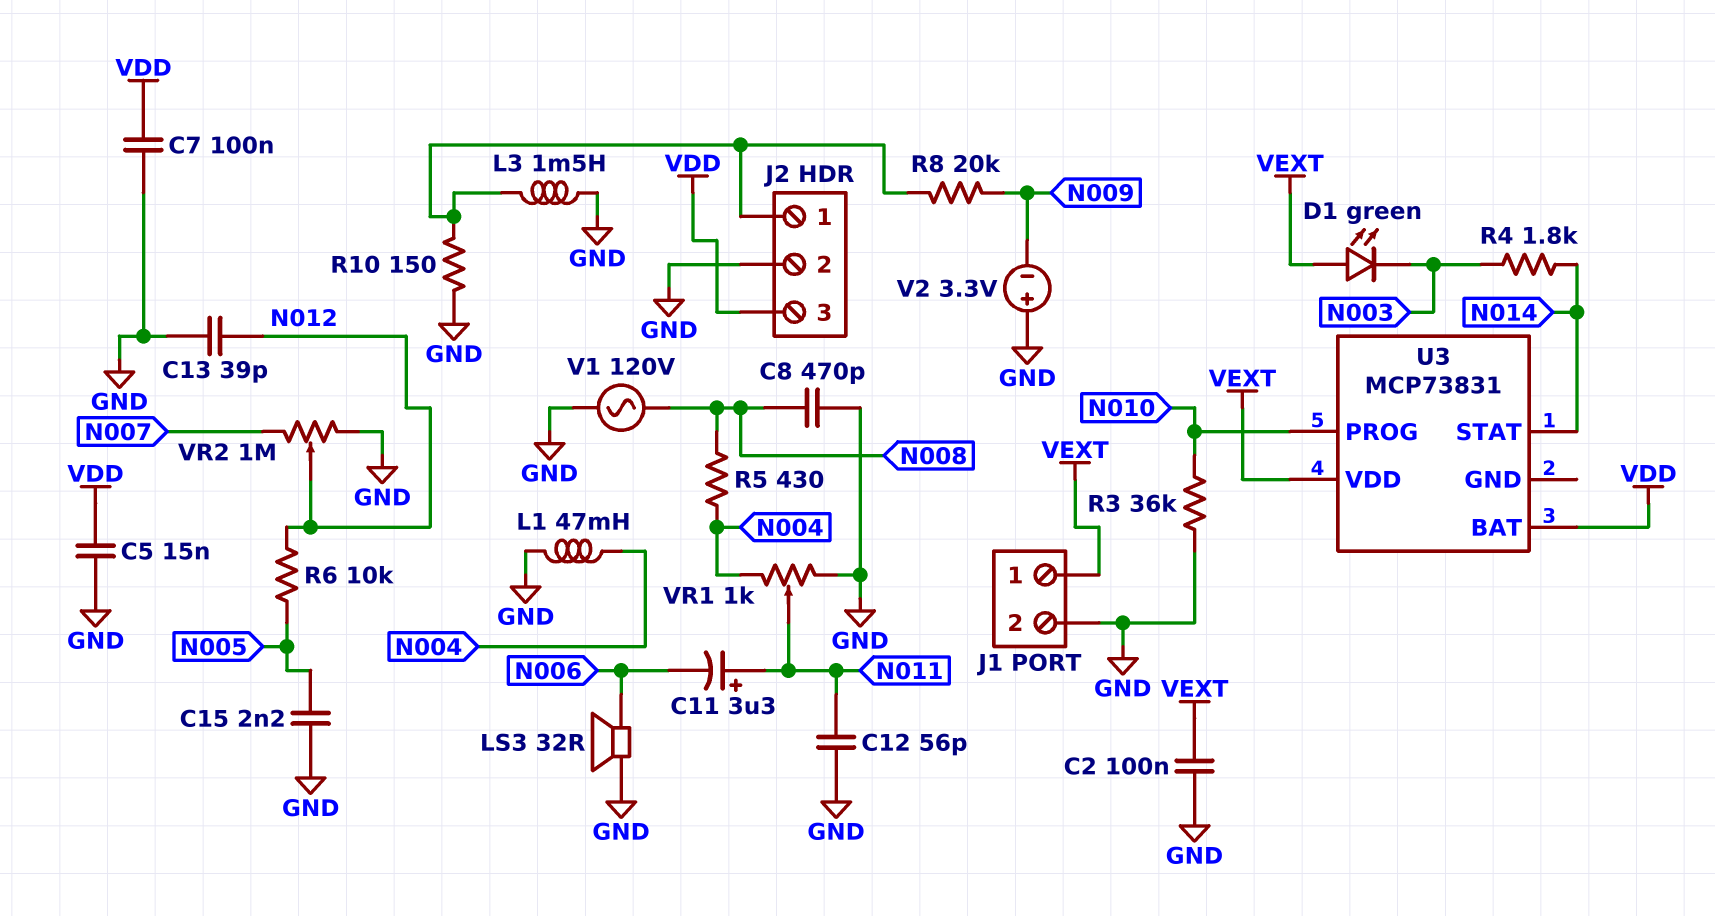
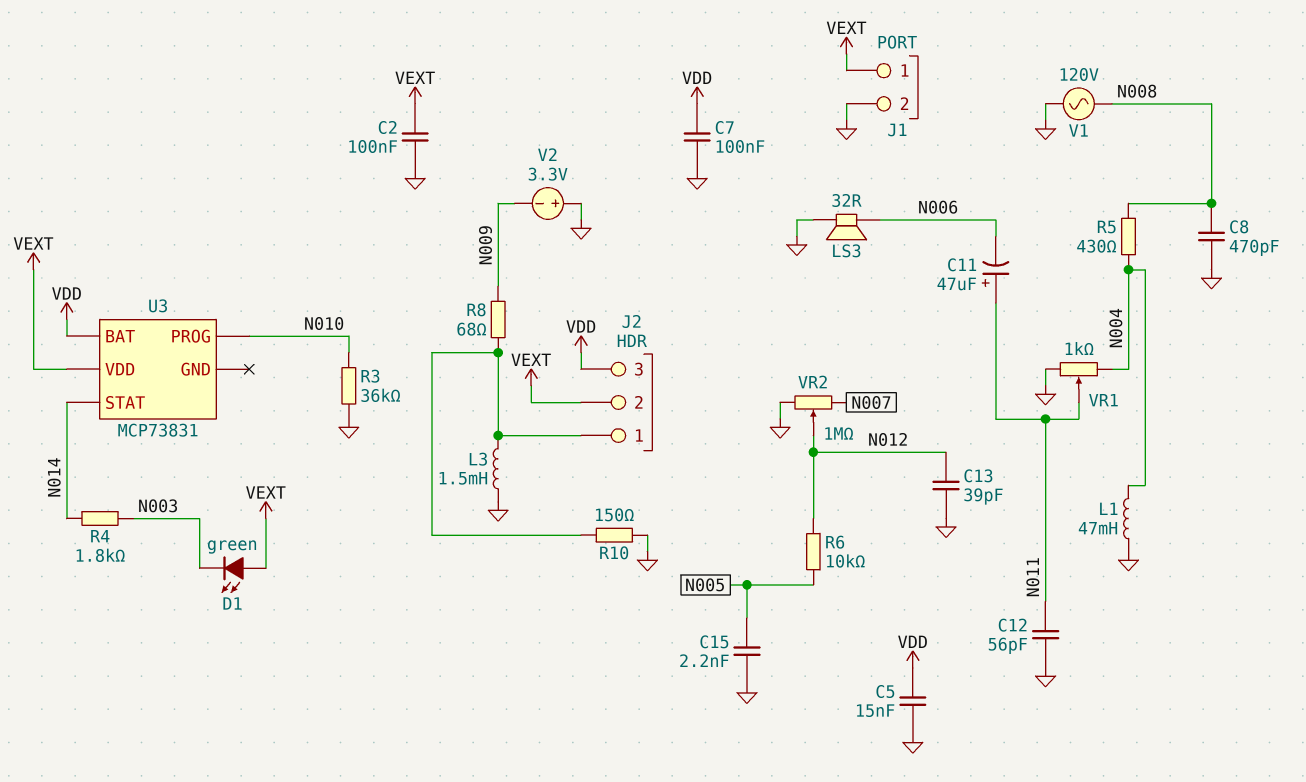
C11: 3.3uF (plus N011, minus N006) -> 47uF (plus N011, minus N006)
J2 pin 2: GND -> VEXT
R8: 20k (J2/1, N009) -> 68 (J2/1, N009)

